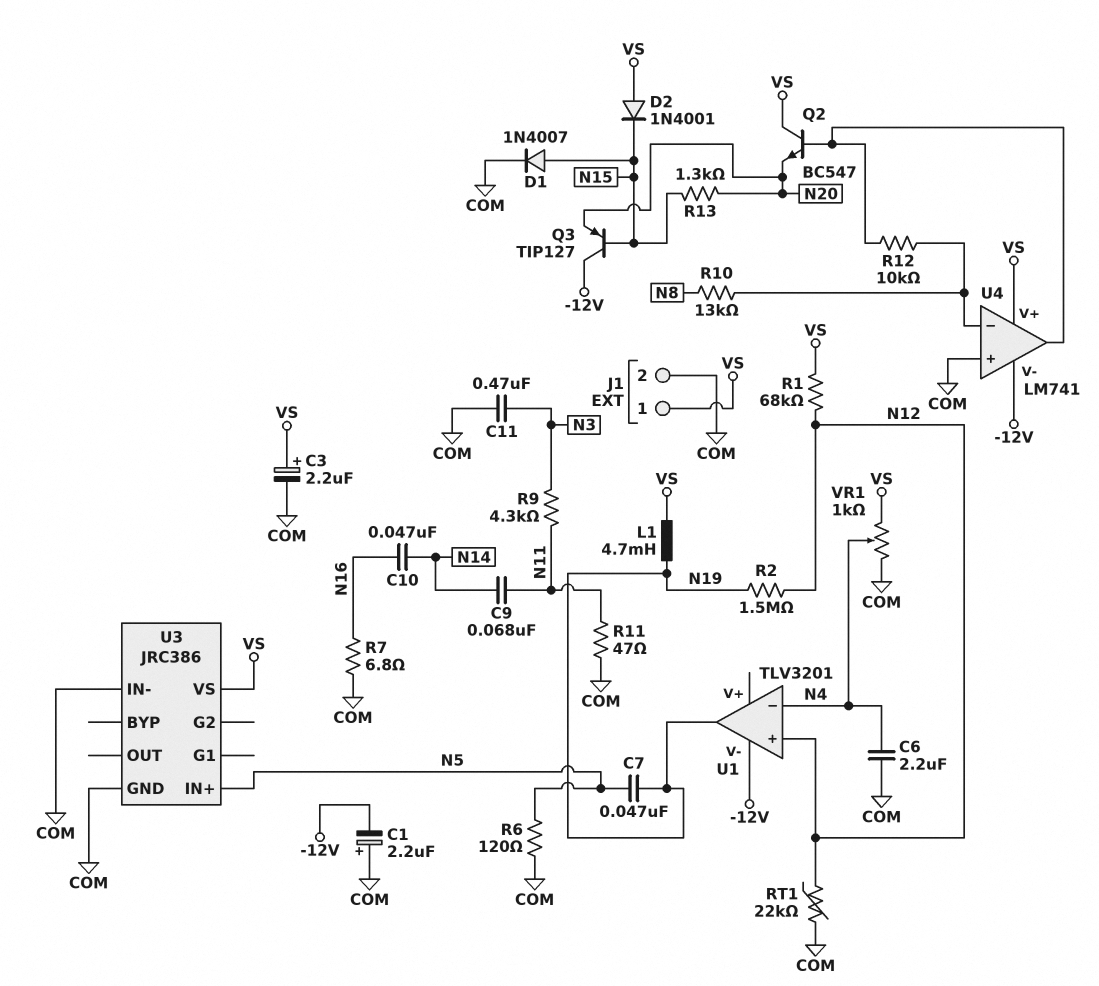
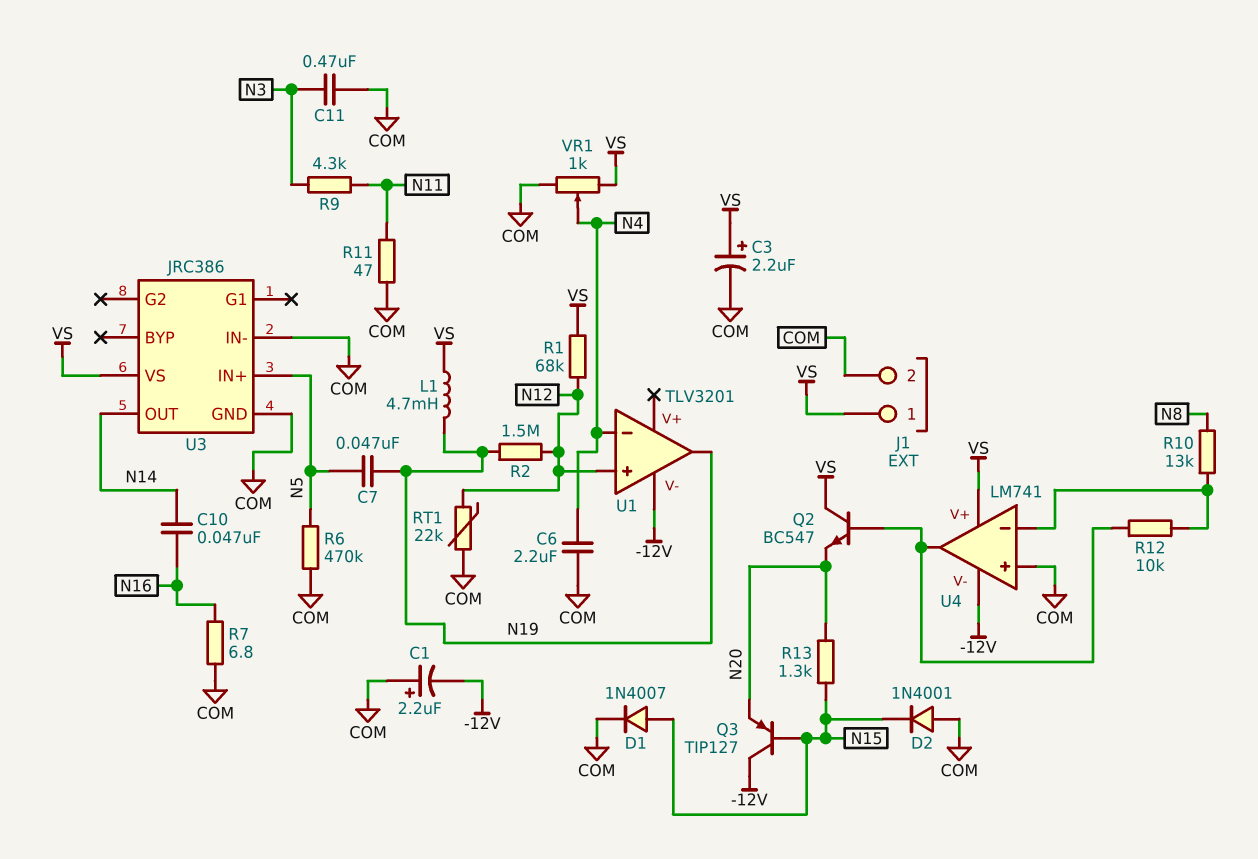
C9: 68nF (N11, N14) -> none
D2: diode 1N4001 (A VS, K N15) -> diode 1N4001 (A COM, K N15)
R6: 120 (COM, N5) -> 470k (COM, N5)
U3 pin OUT: none -> N14

